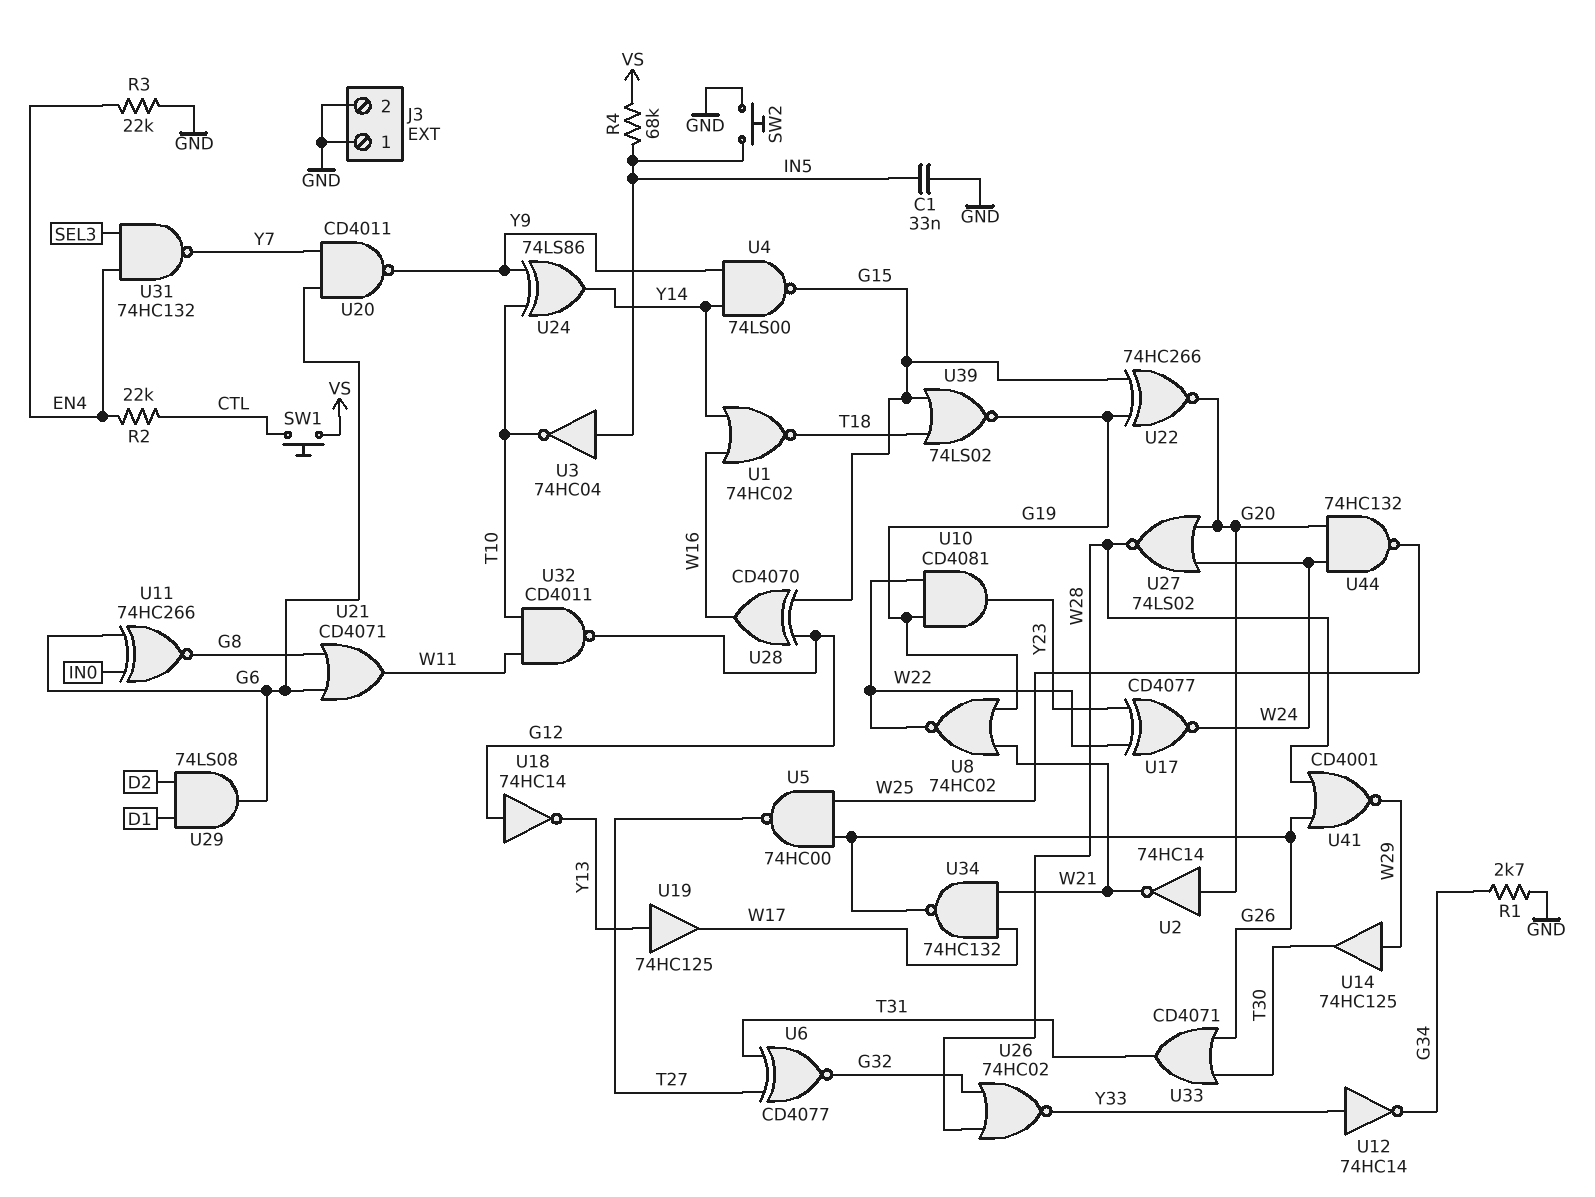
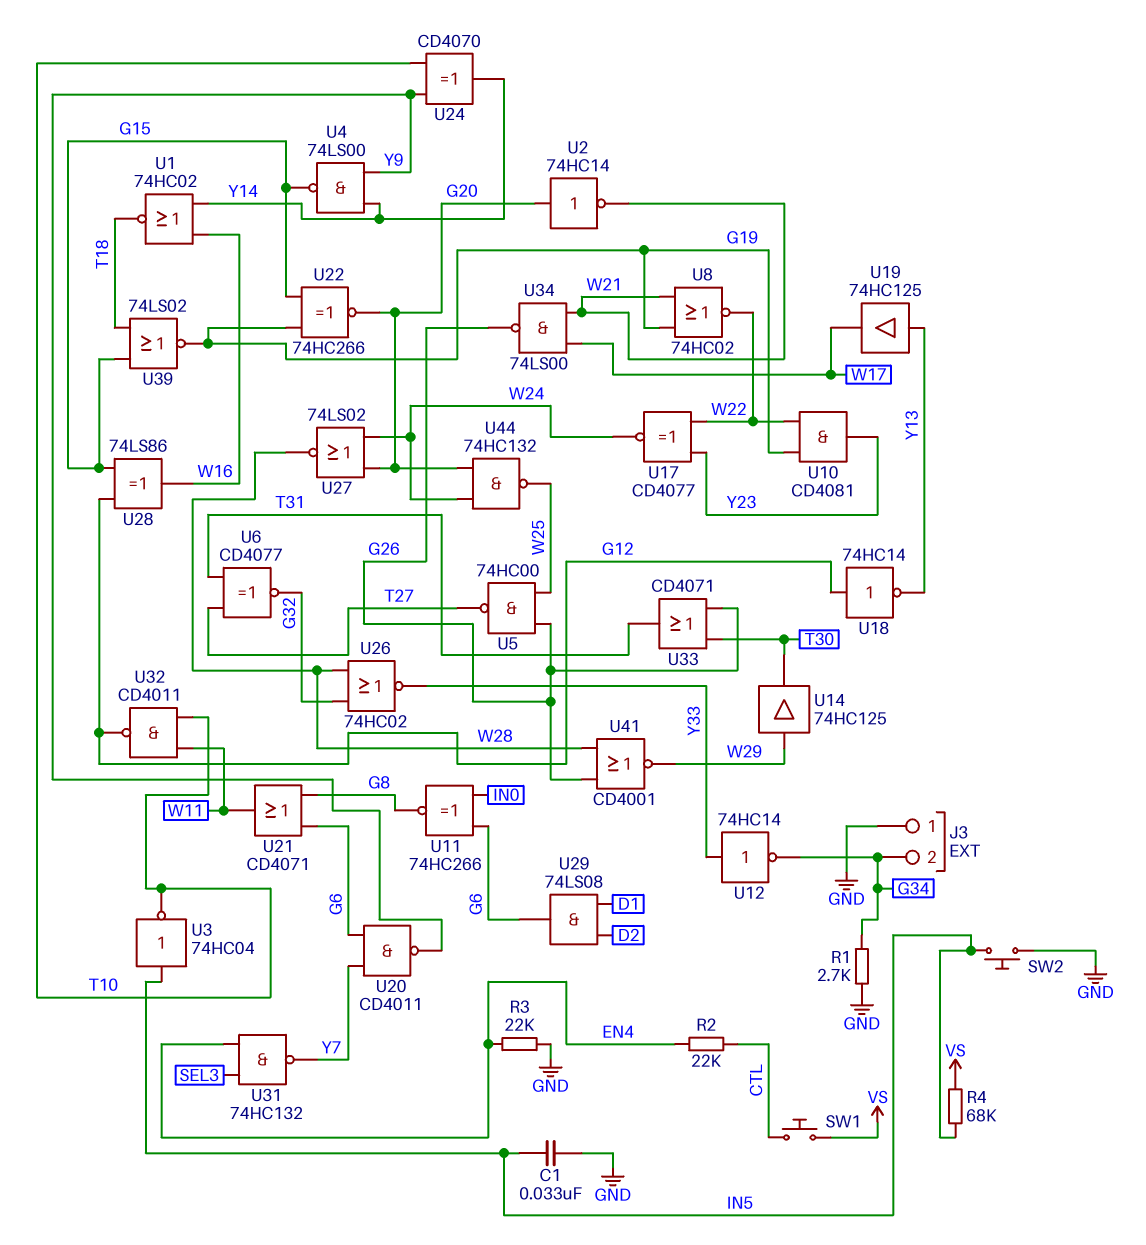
J3 pin 2: GND -> G34
U24: XOR 74LS86 (in T10, in Y9, out Y14) -> XOR CD4070 (in T10, in Y9, out Y14)
U28: XOR CD4070 (in G12, in G15, out W16) -> XOR 74LS86 (in G12, in G15, out W16)
U34: NAND 74HC132 (in W17, in W21, out G26) -> NAND 74LS00 (in W17, in W21, out G26)

